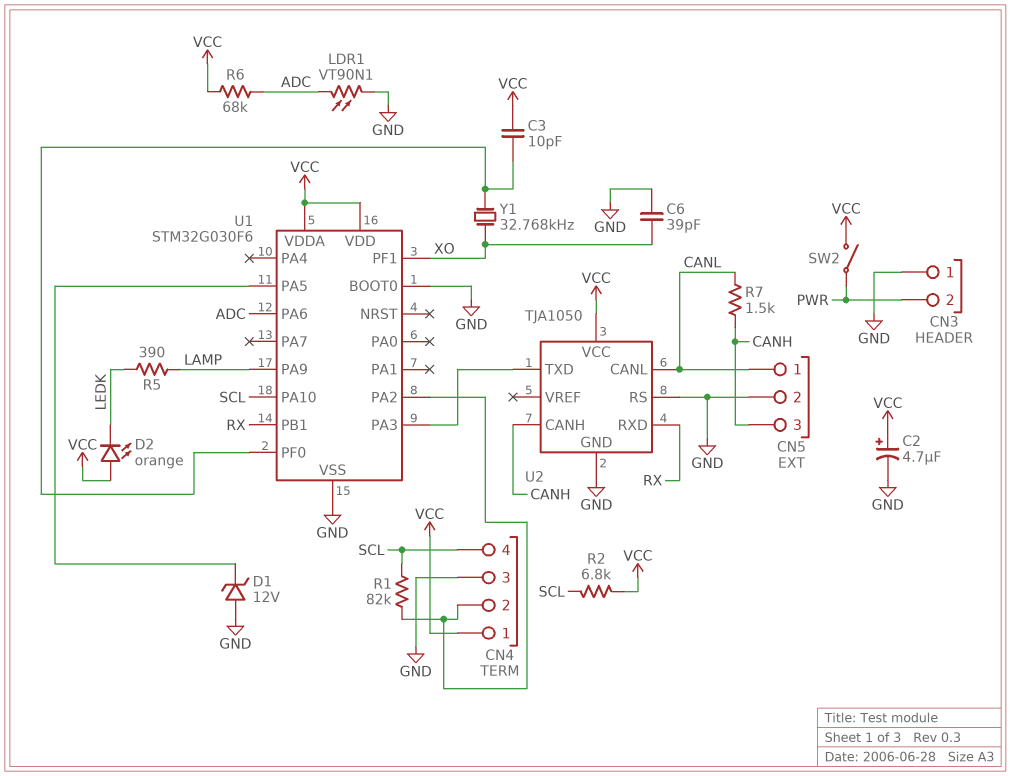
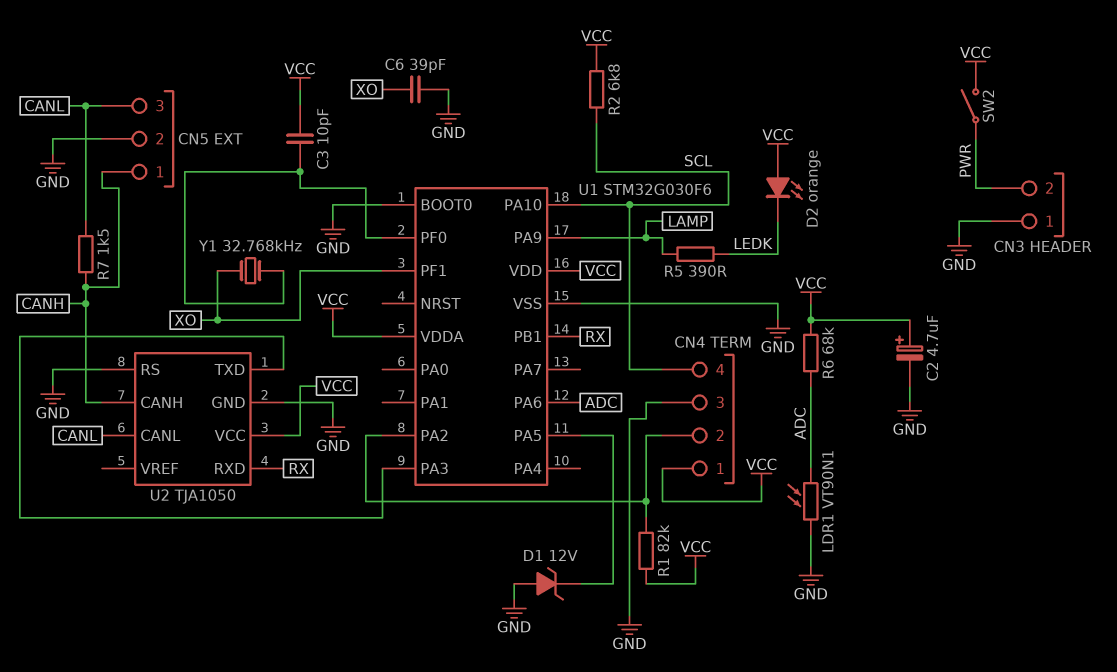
CN5 pin 1: CANL -> CANH
CN5 pin 3: CANH -> CANL
R1: 82k (CN4/2, SCL) -> 82k (CN4/2, VCC)

